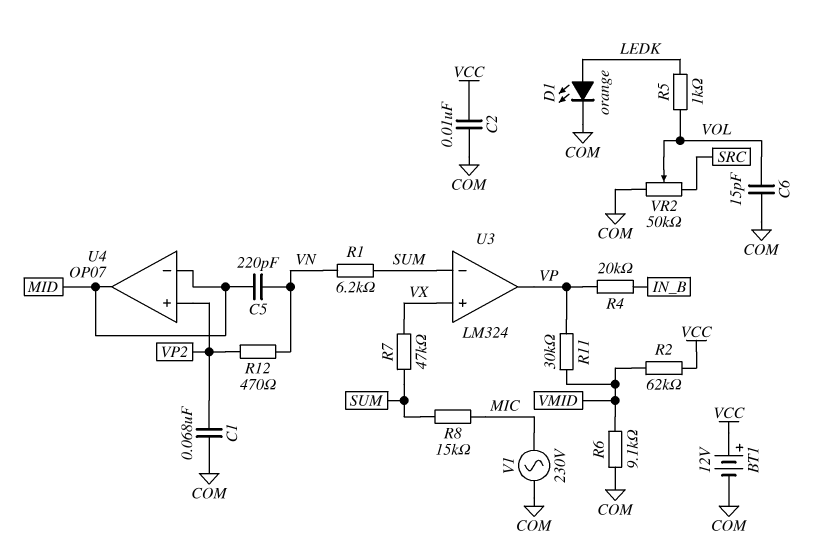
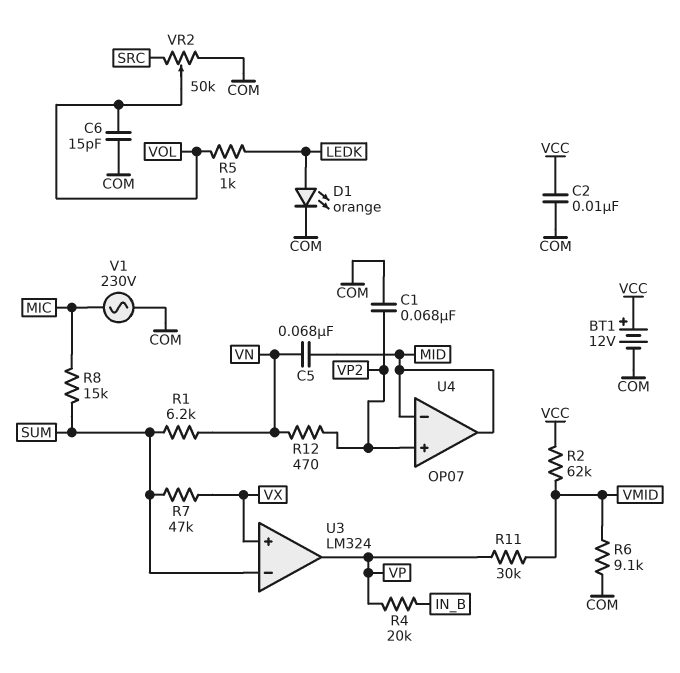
C5: 220pF (MID, VN) -> 68nF (MID, VN)

